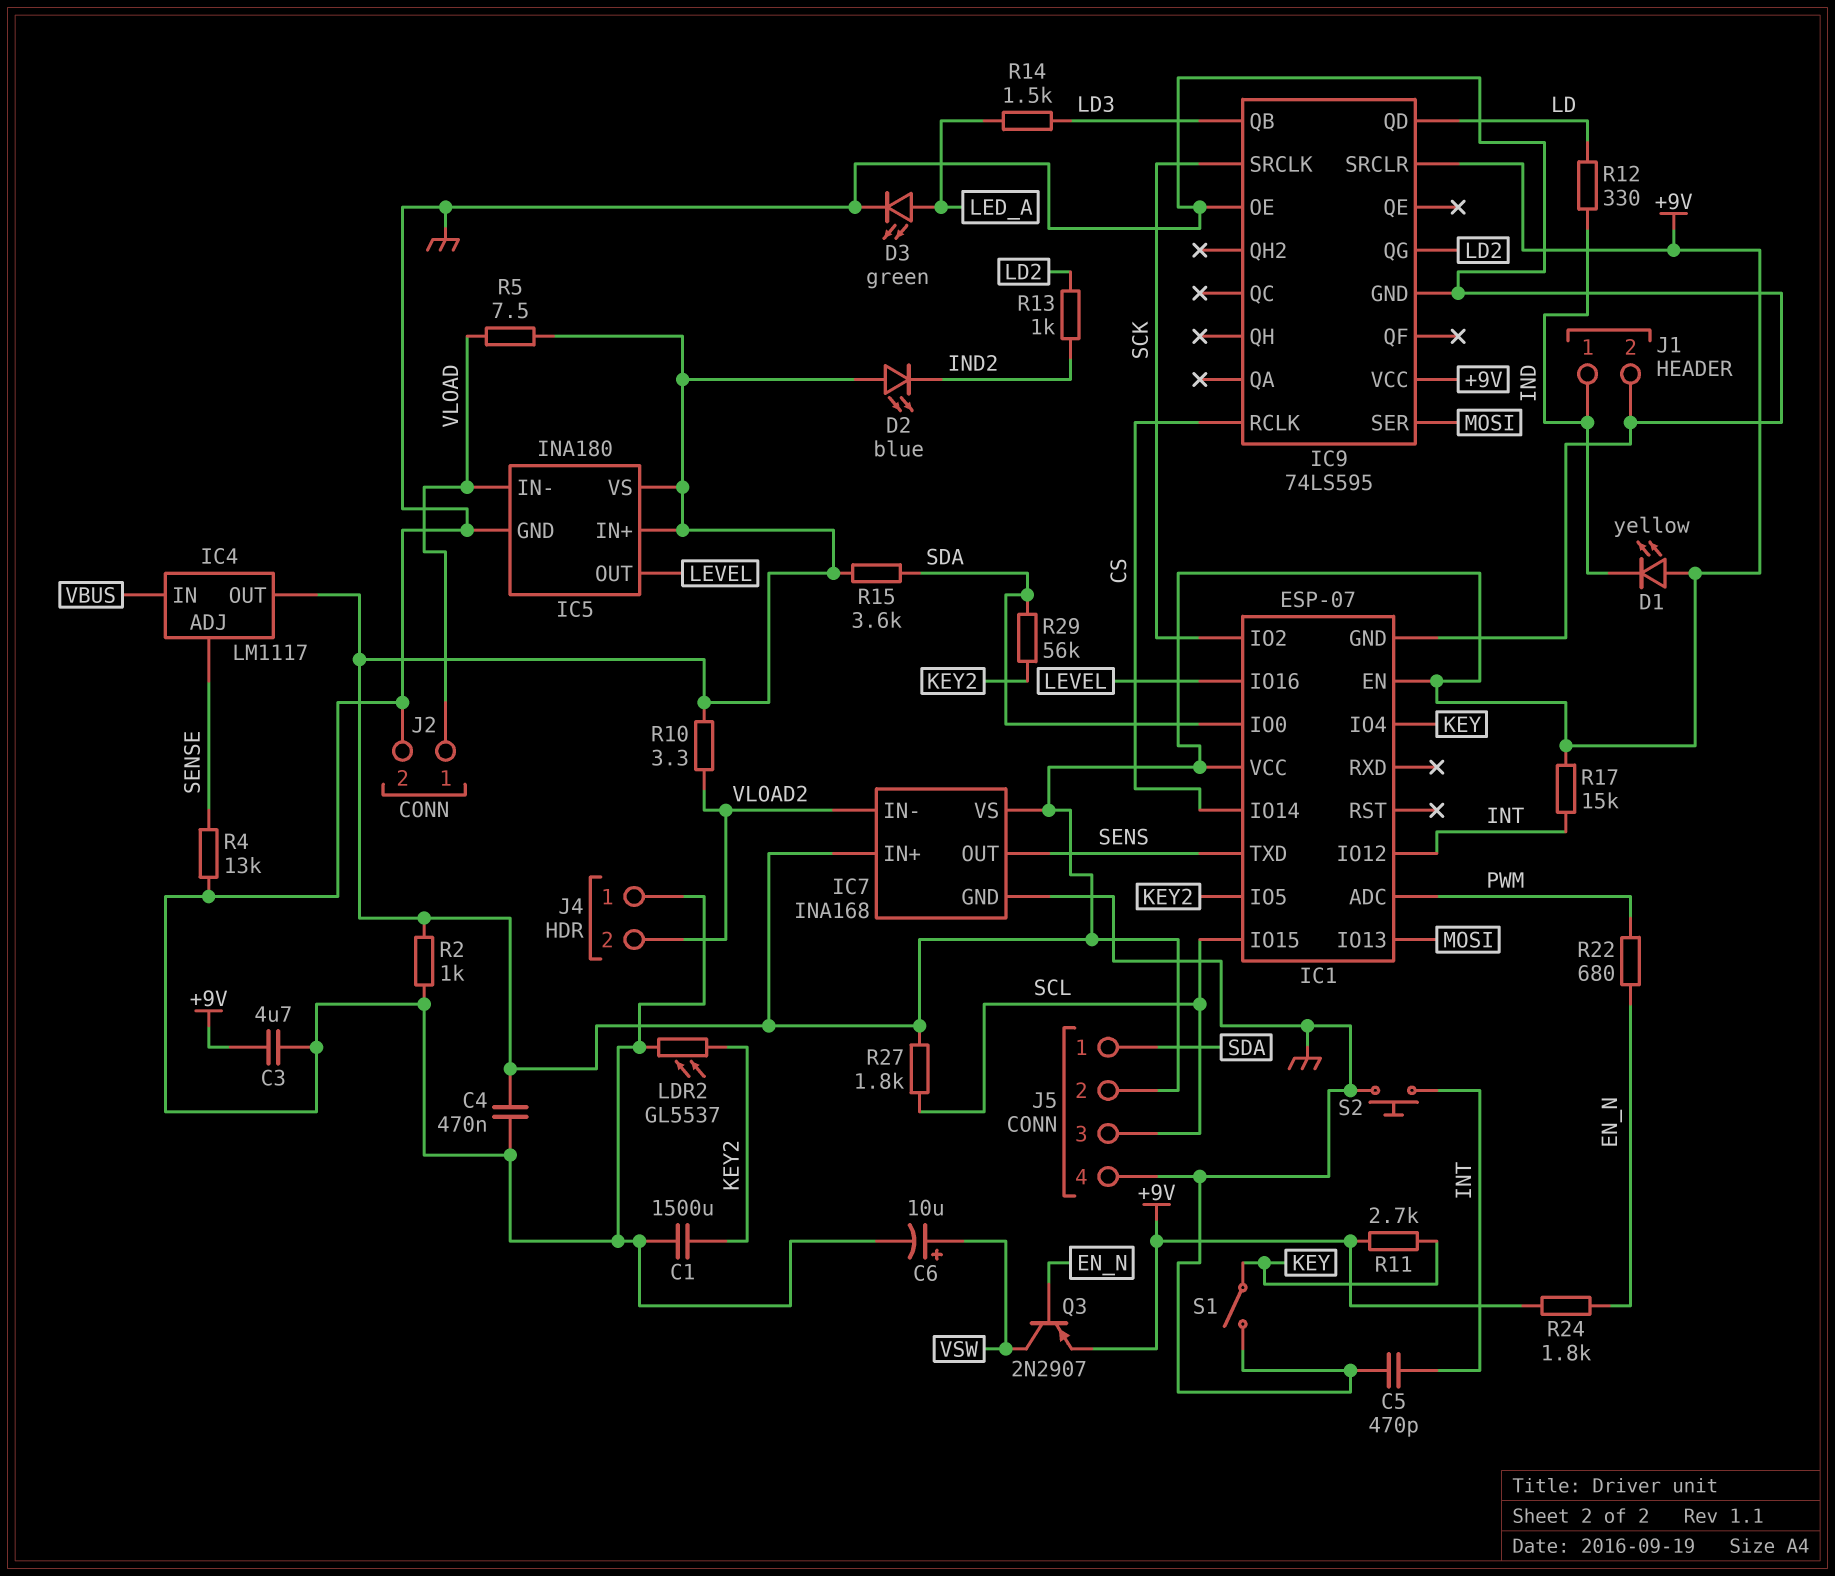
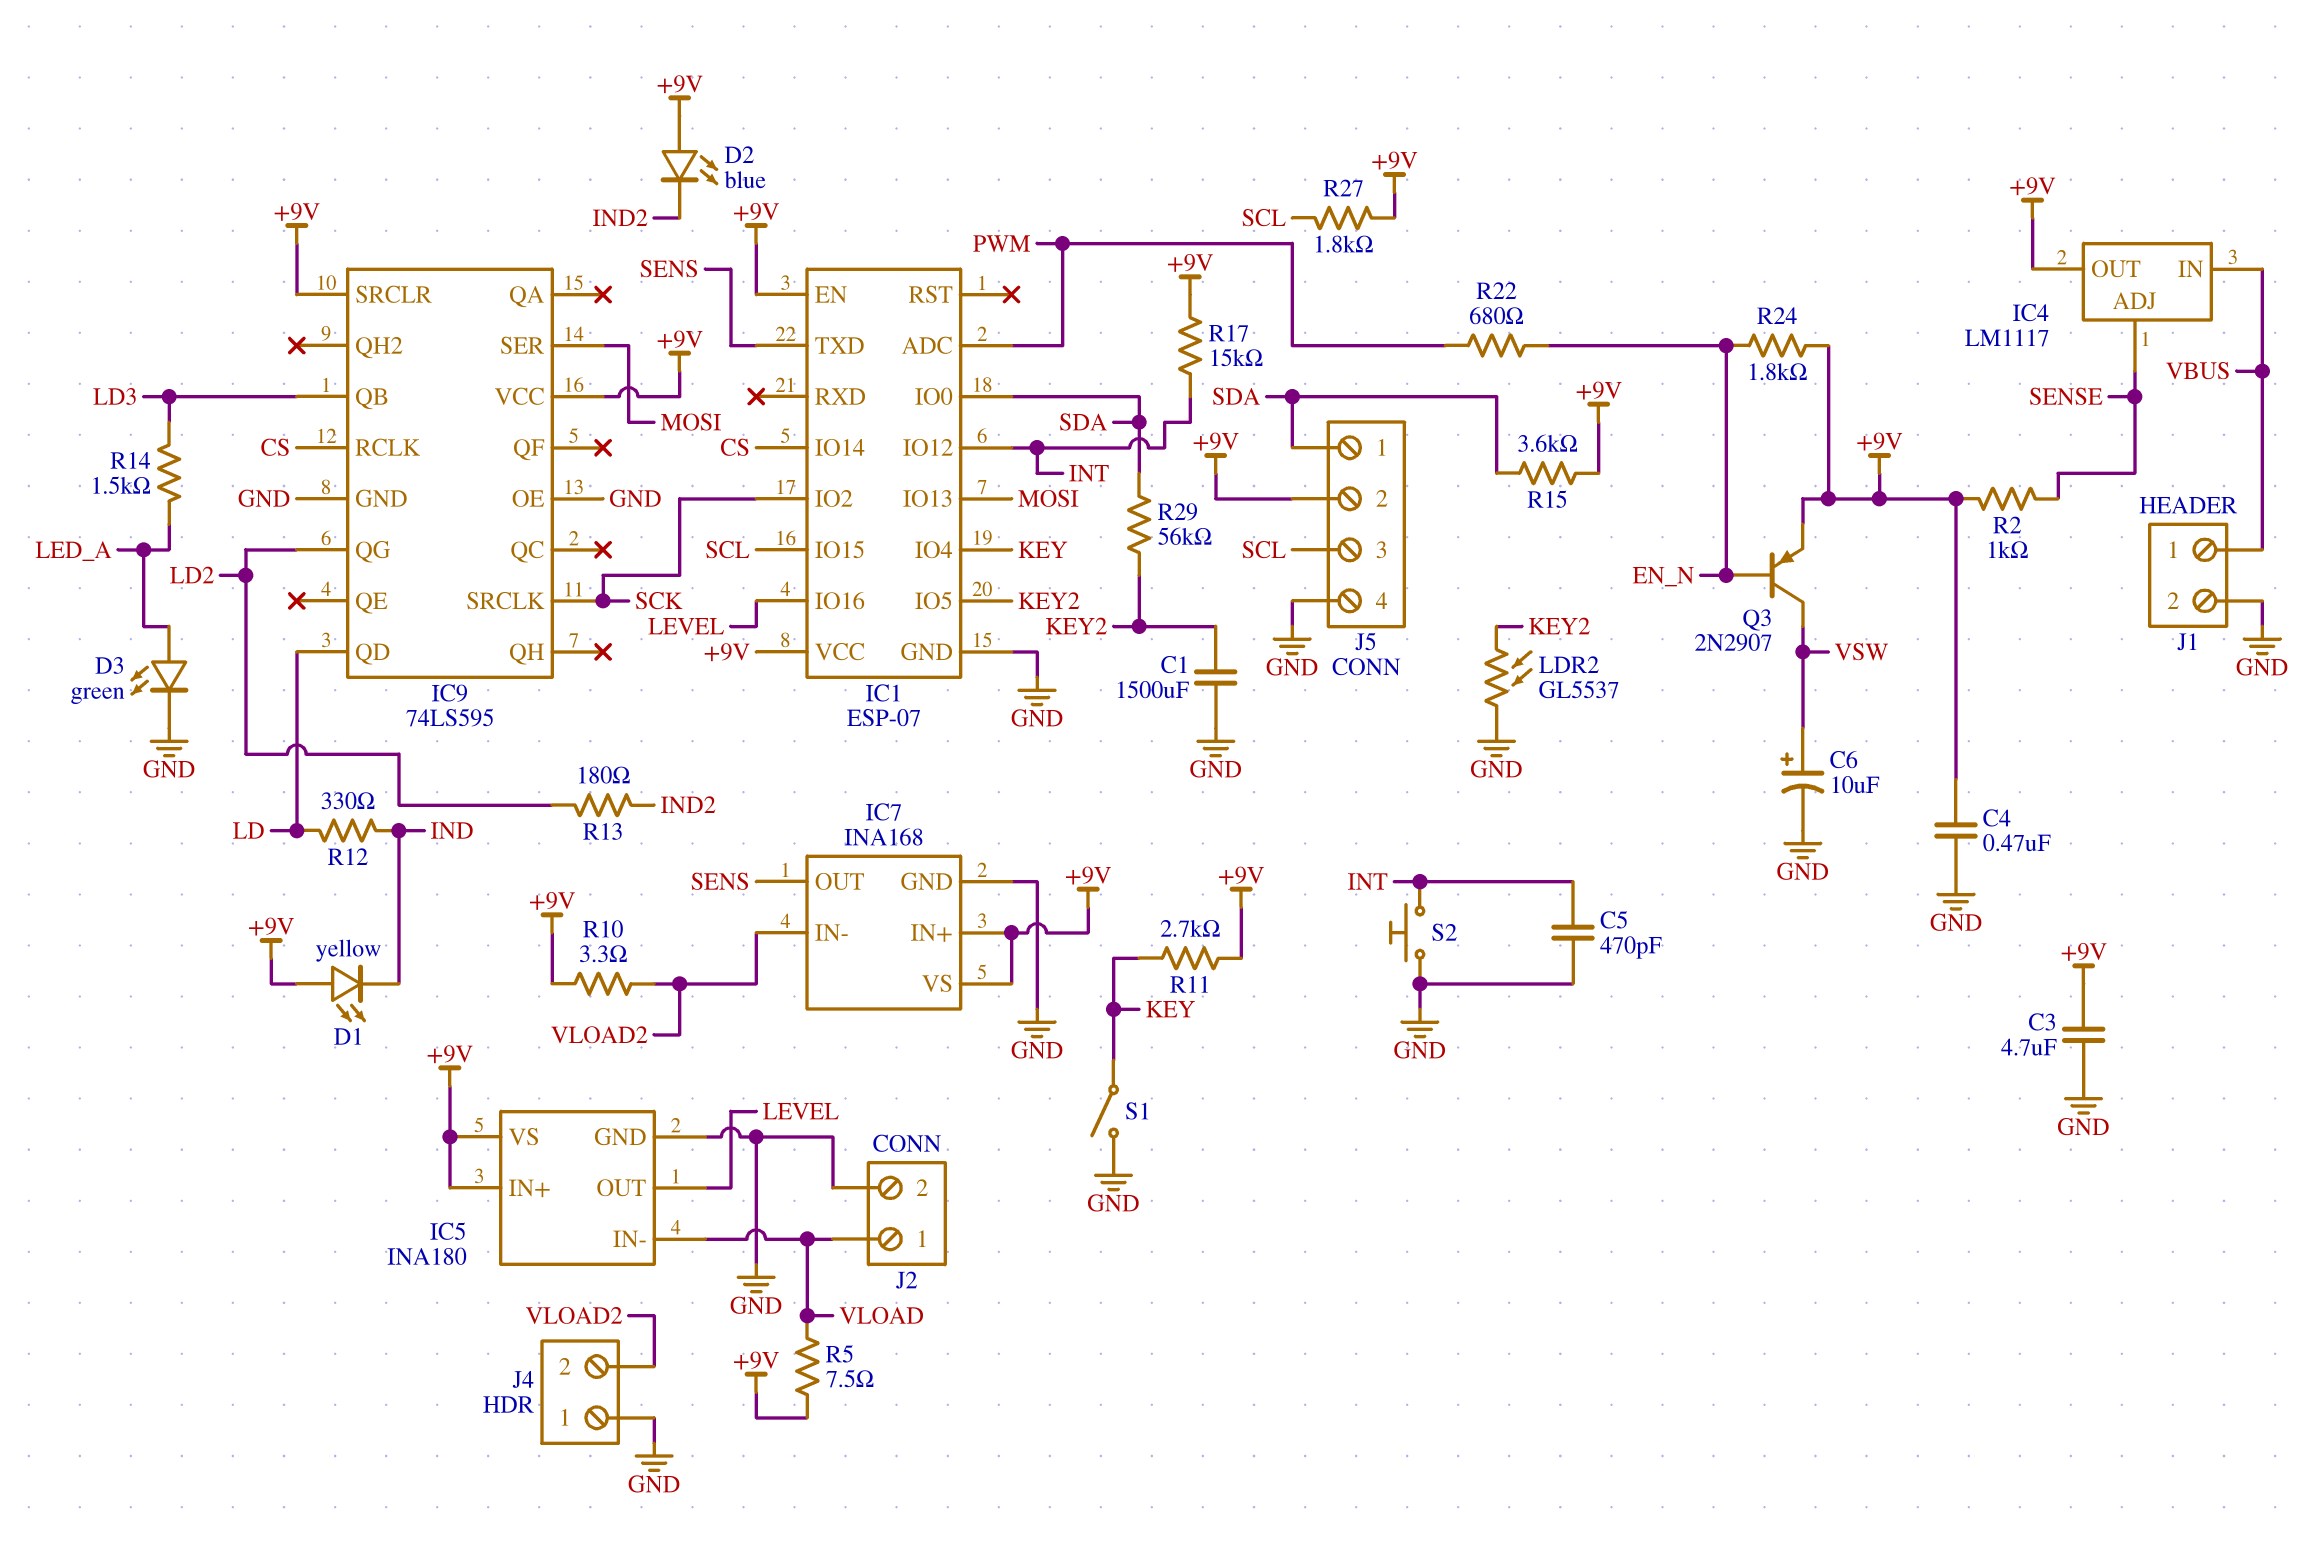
J1 pin 1: IND -> VBUS
R2: 1k (+9V, GND) -> 1k (+9V, SENSE)
R4: 13k (GND, SENSE) -> none
R13: 1k (IND2, LD2) -> 180 (IND2, LD2)

